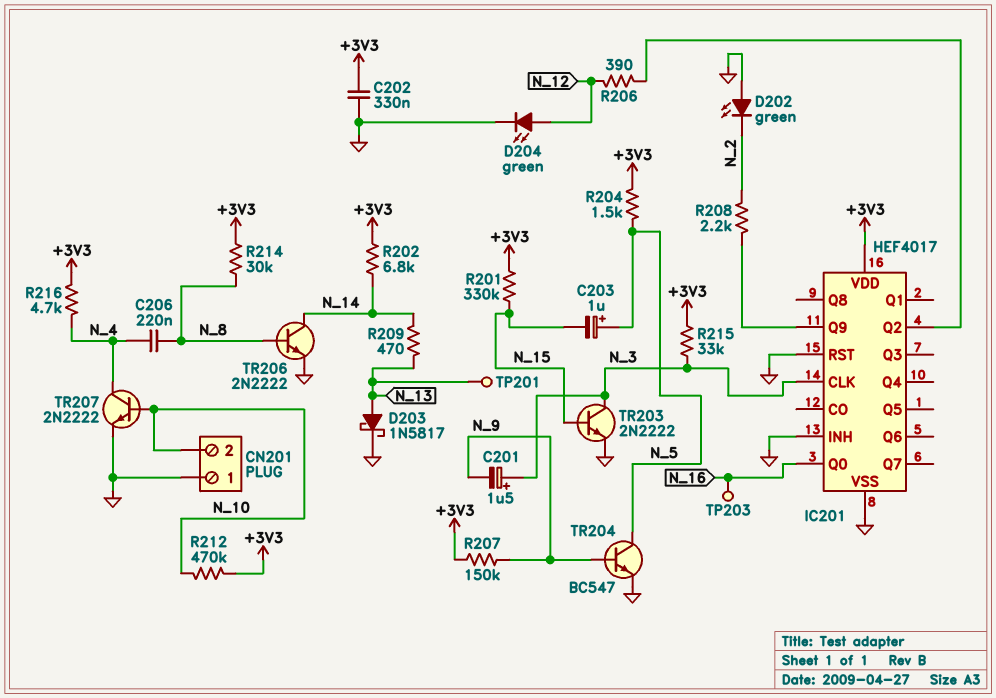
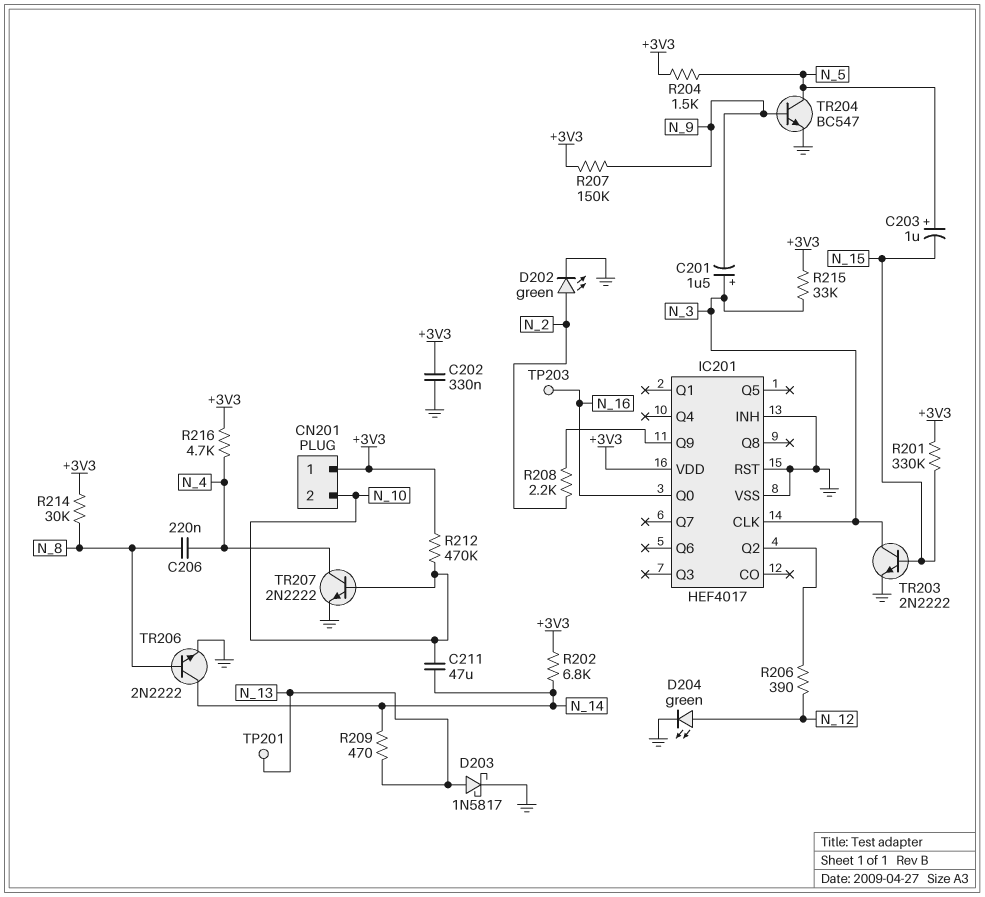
C211: none -> 47uF (N_10, N_14)
CN201 pin 1: GND -> +3V3
D202: LED green (A GND, K N_2) -> LED green (A N_2, K GND)

